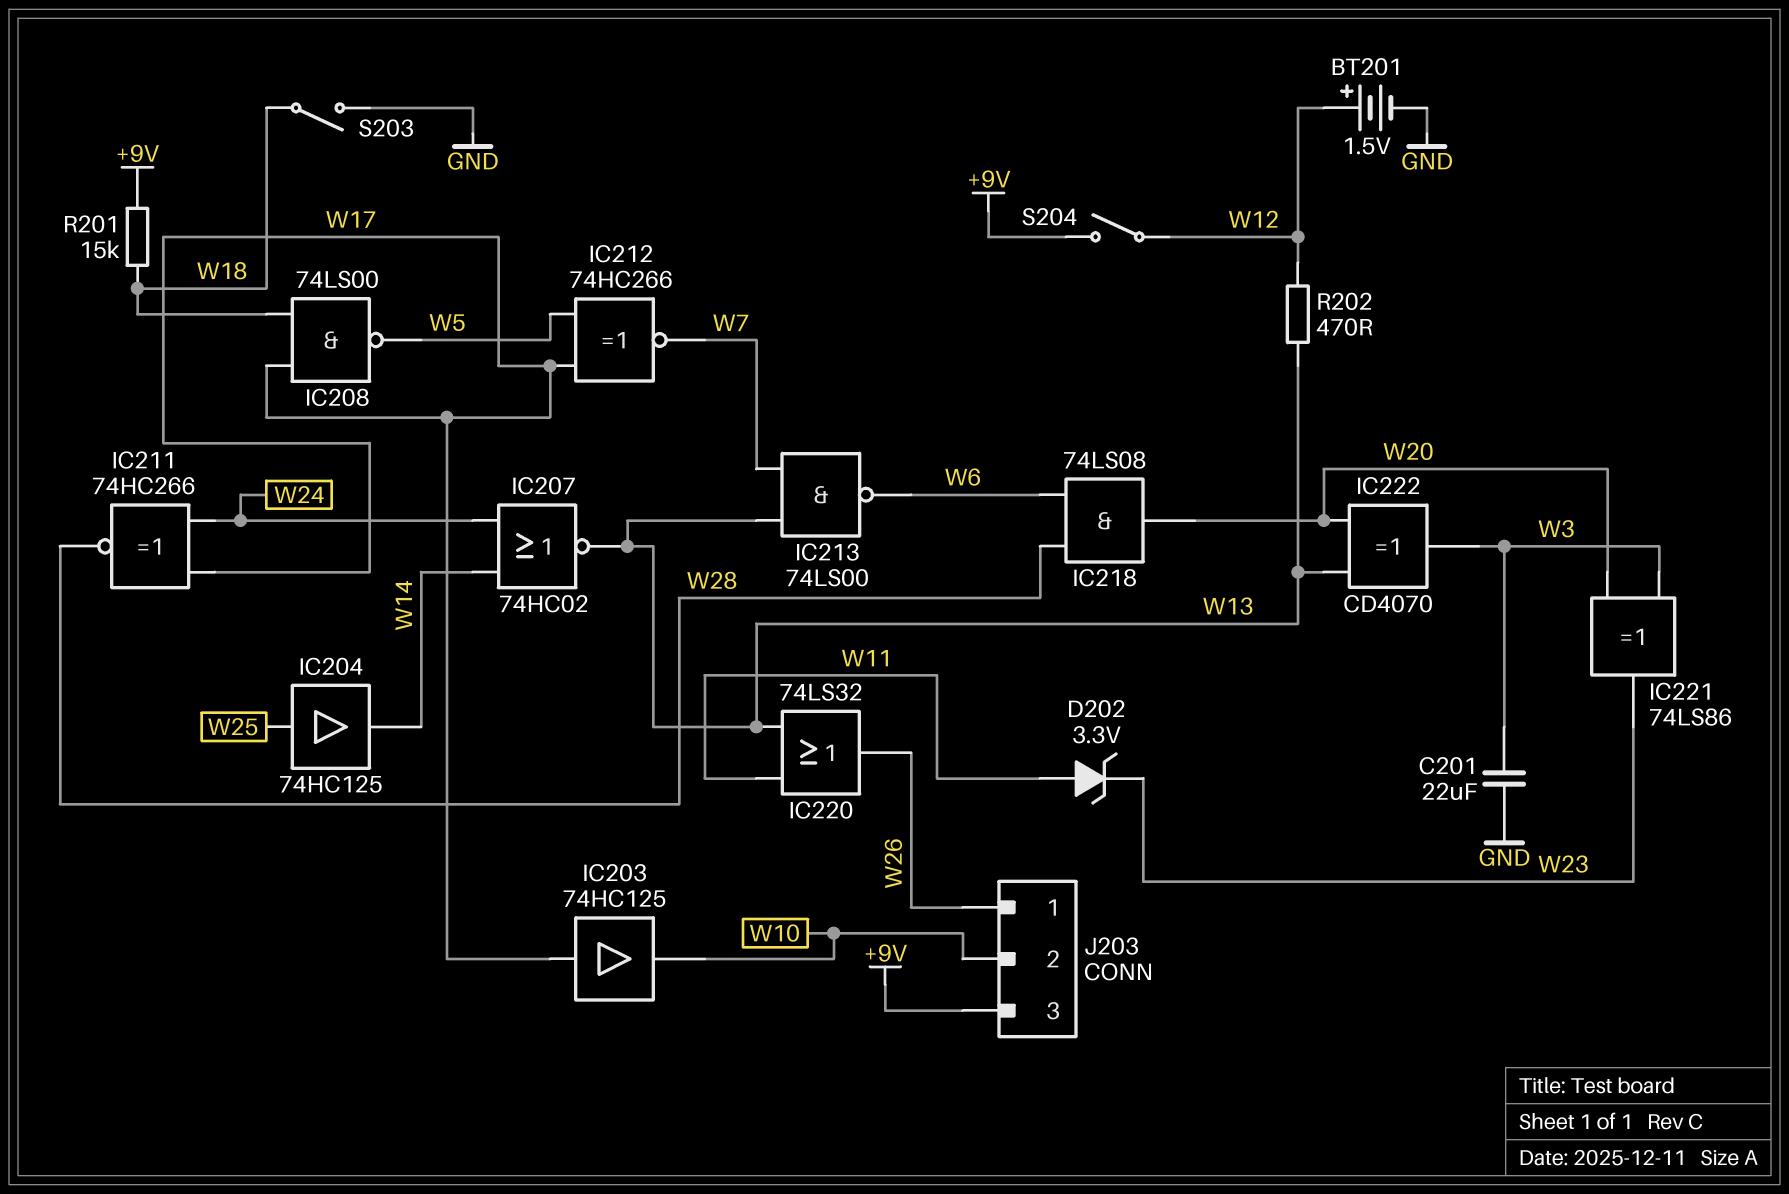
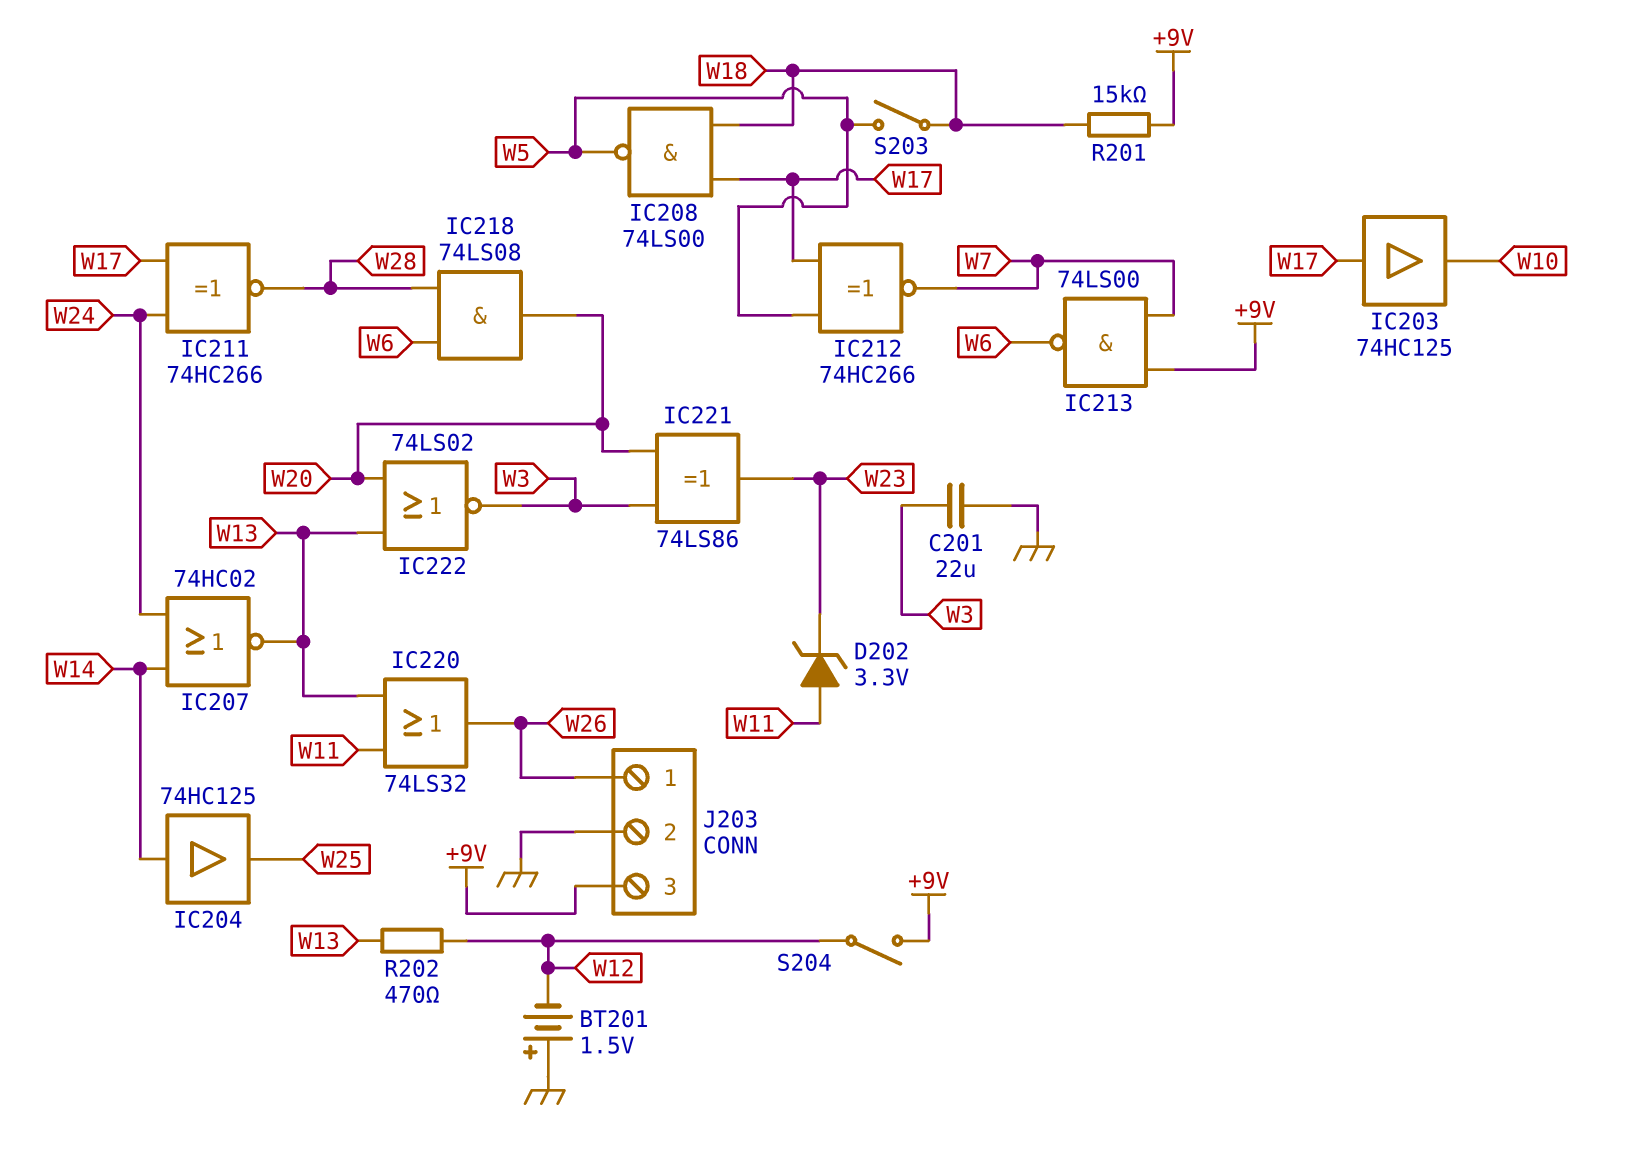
BT201: 1.5V (plus W12, minus GND) -> 1.5V (plus GND, minus W12)
IC204: buffer 74HC125 (in W25, out W14) -> buffer 74HC125 (in W14, out W25)
IC213: NAND 74LS00 (in W7, in W13, out W6) -> NAND 74LS00 (in +9V, in W7, out W6)
IC222: XOR CD4070 (in W13, in W20, out W3) -> NOR 74LS02 (in W13, in W20, out W3)
J203 pin 2: W10 -> GND
S203: switch (GND, W18) -> switch (W5, W18)

